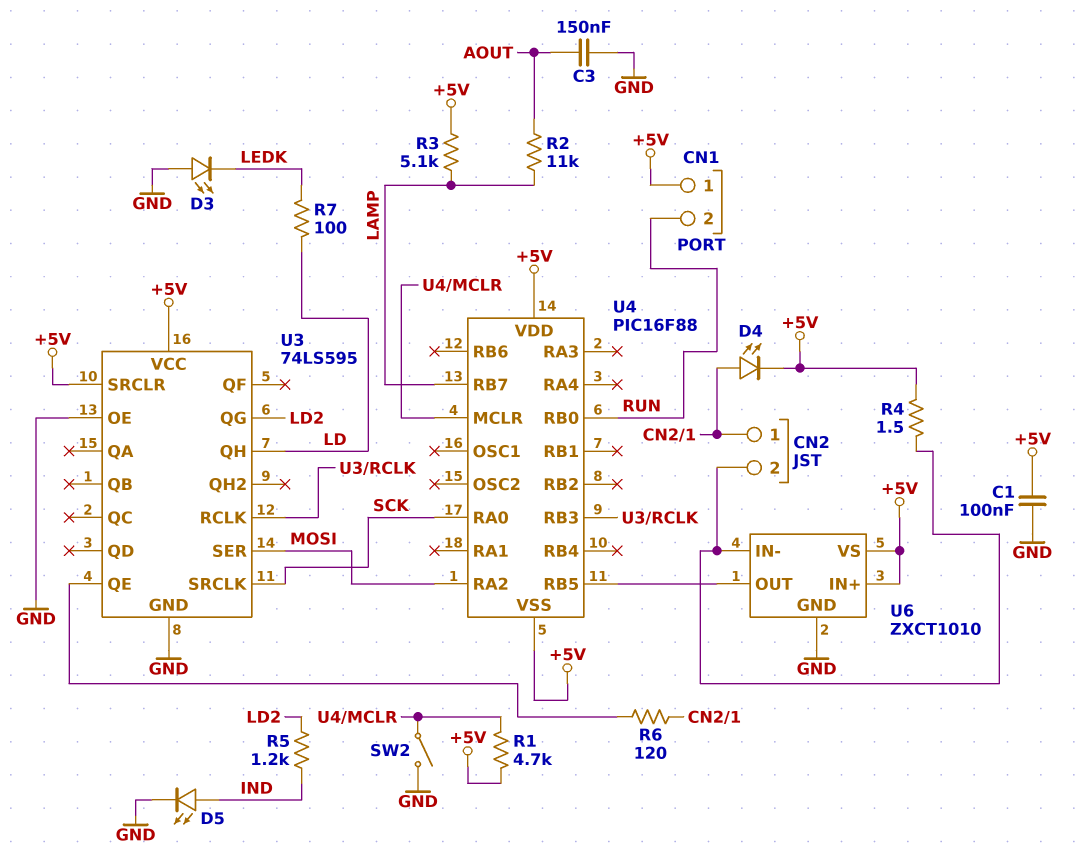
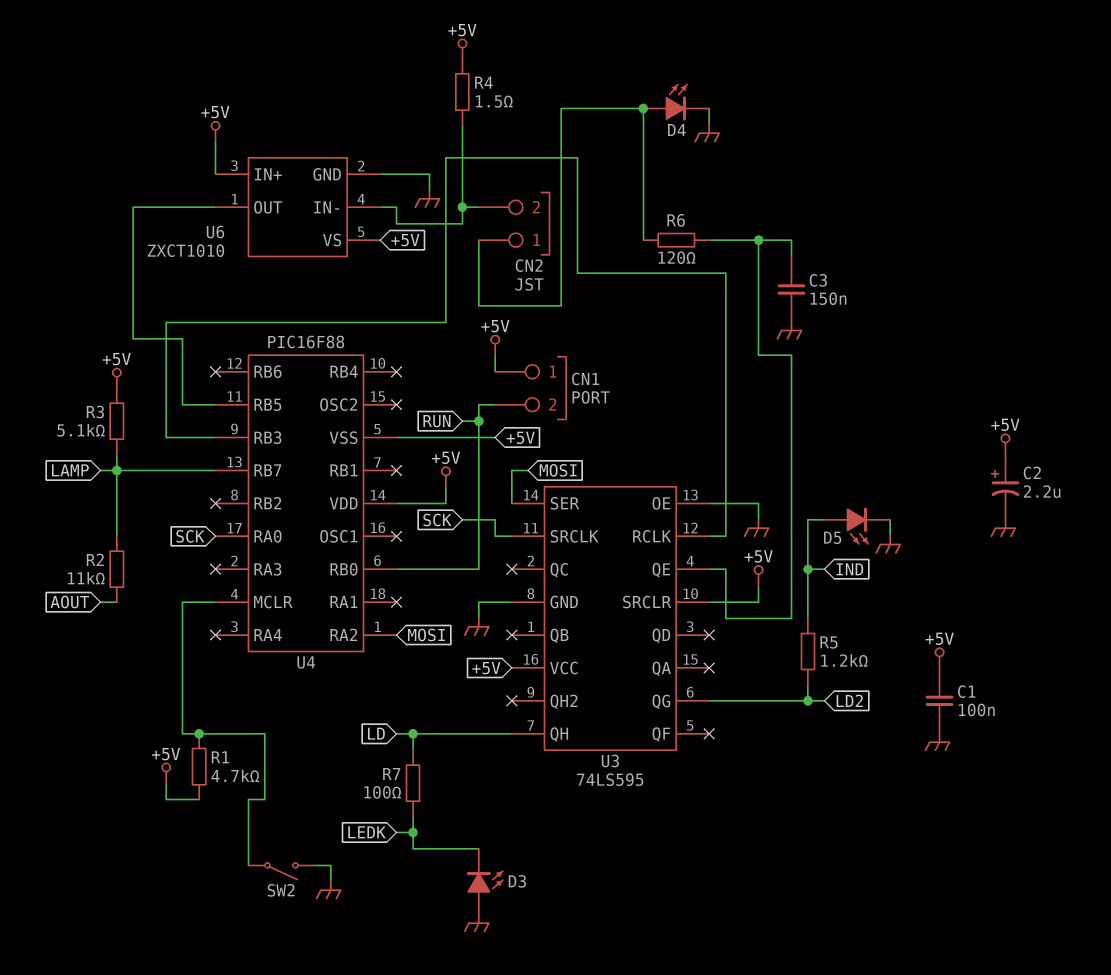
C2: none -> 2.2uF (plus +5V, minus GND)
C3: 150nF (AOUT, GND) -> 150nF (GND, U3/QE)
D4: LED (A CN2/1, K +5V) -> LED (A CN2/1, K GND)

